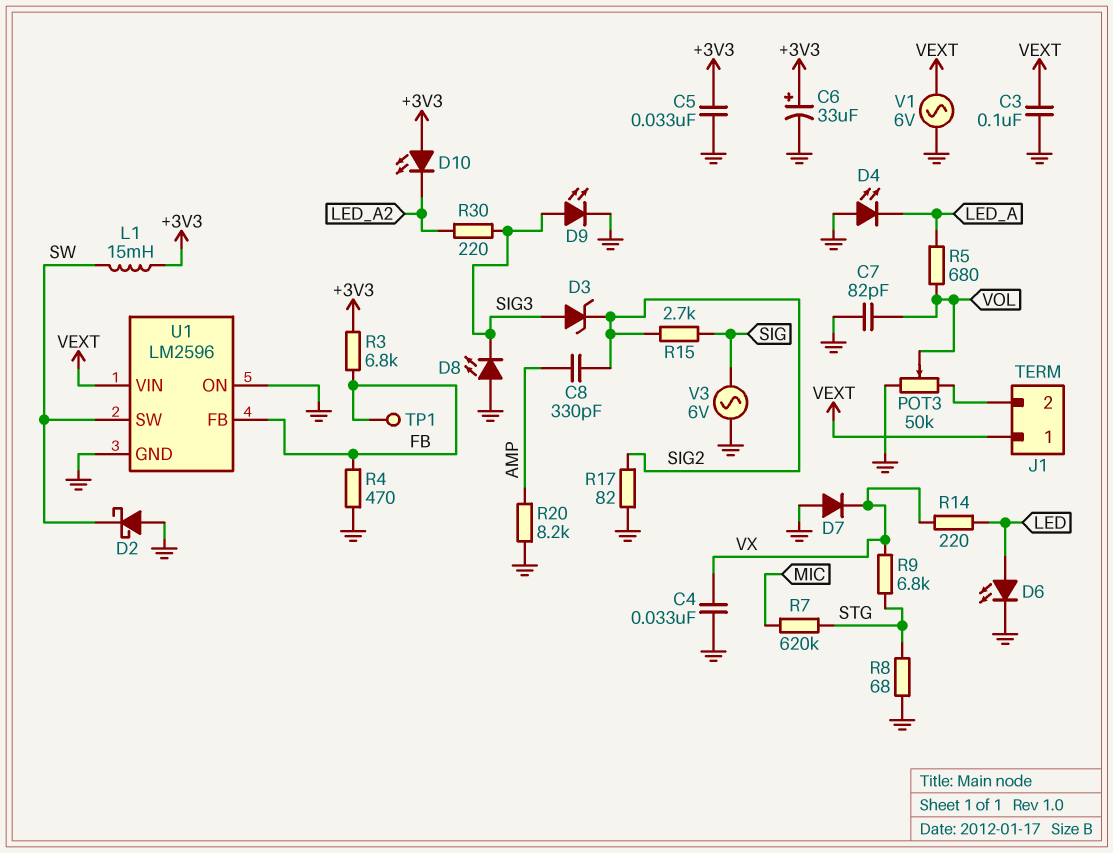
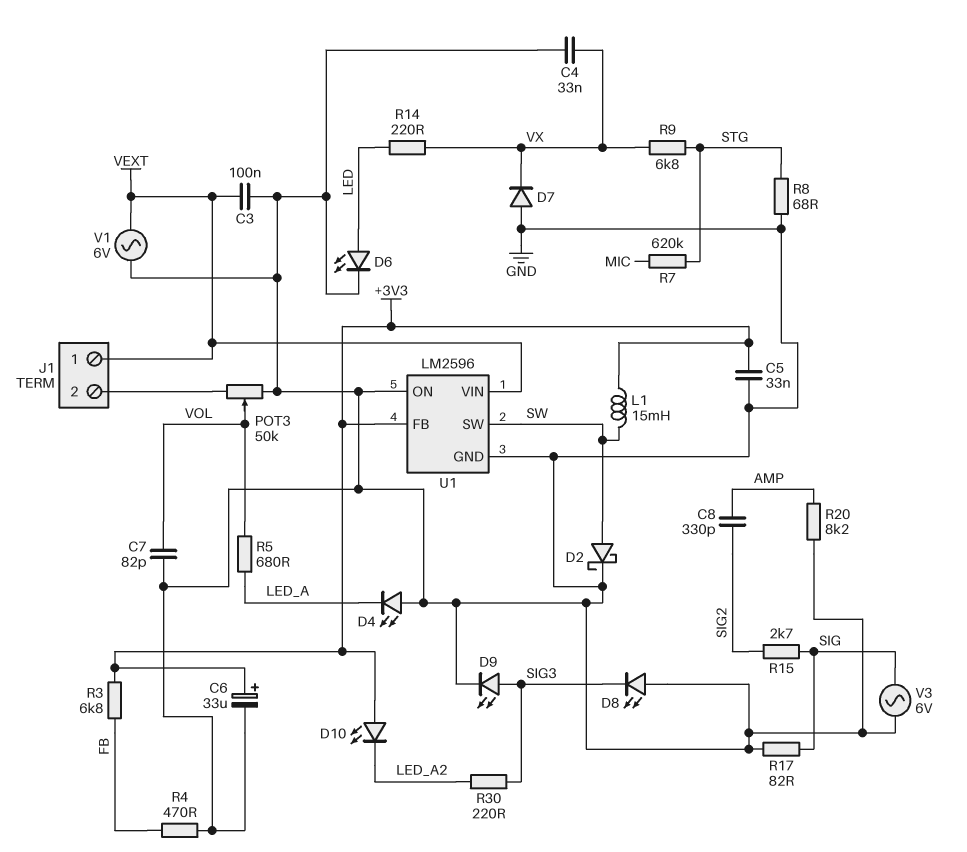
D2: schottky (A GND, K SW) -> schottky (A SW, K GND)
D3: zener (A SIG3, K SIG2) -> none
R17: 82 (GND, SIG2) -> 82 (GND, SIG)
TP1: test point (FB) -> none
U1 pin FB: FB -> +3V3

